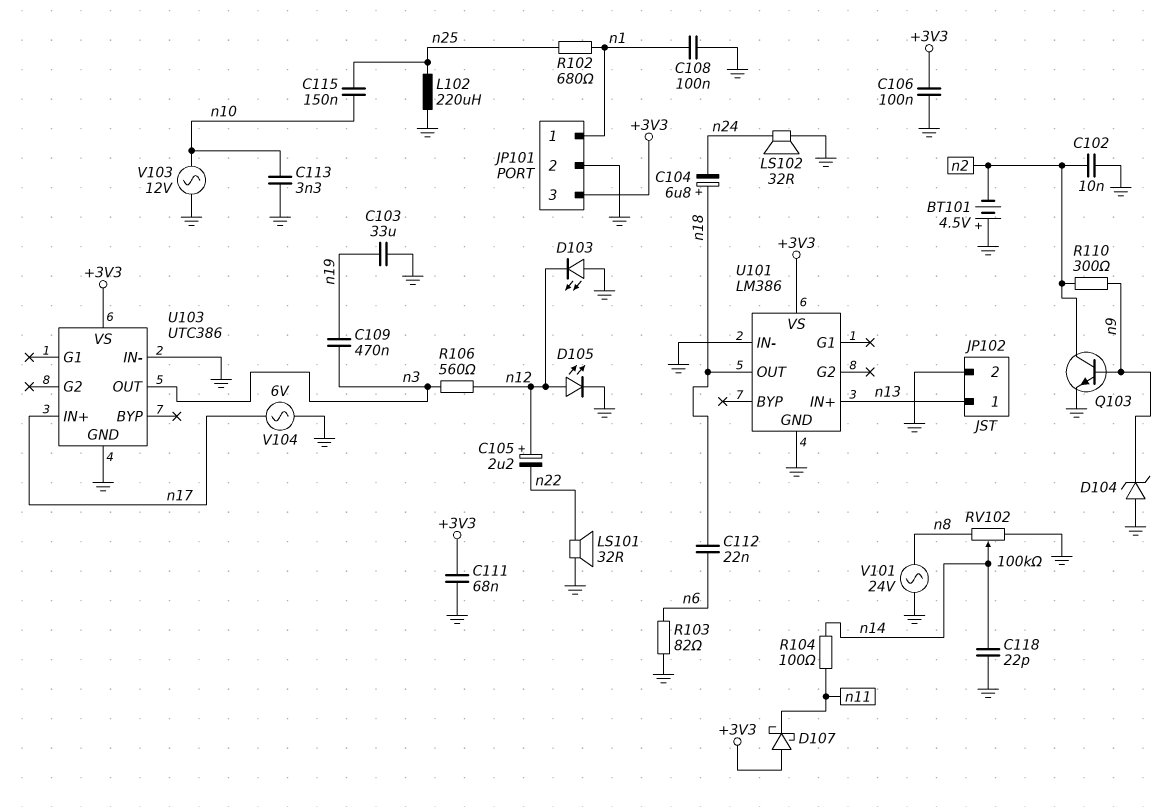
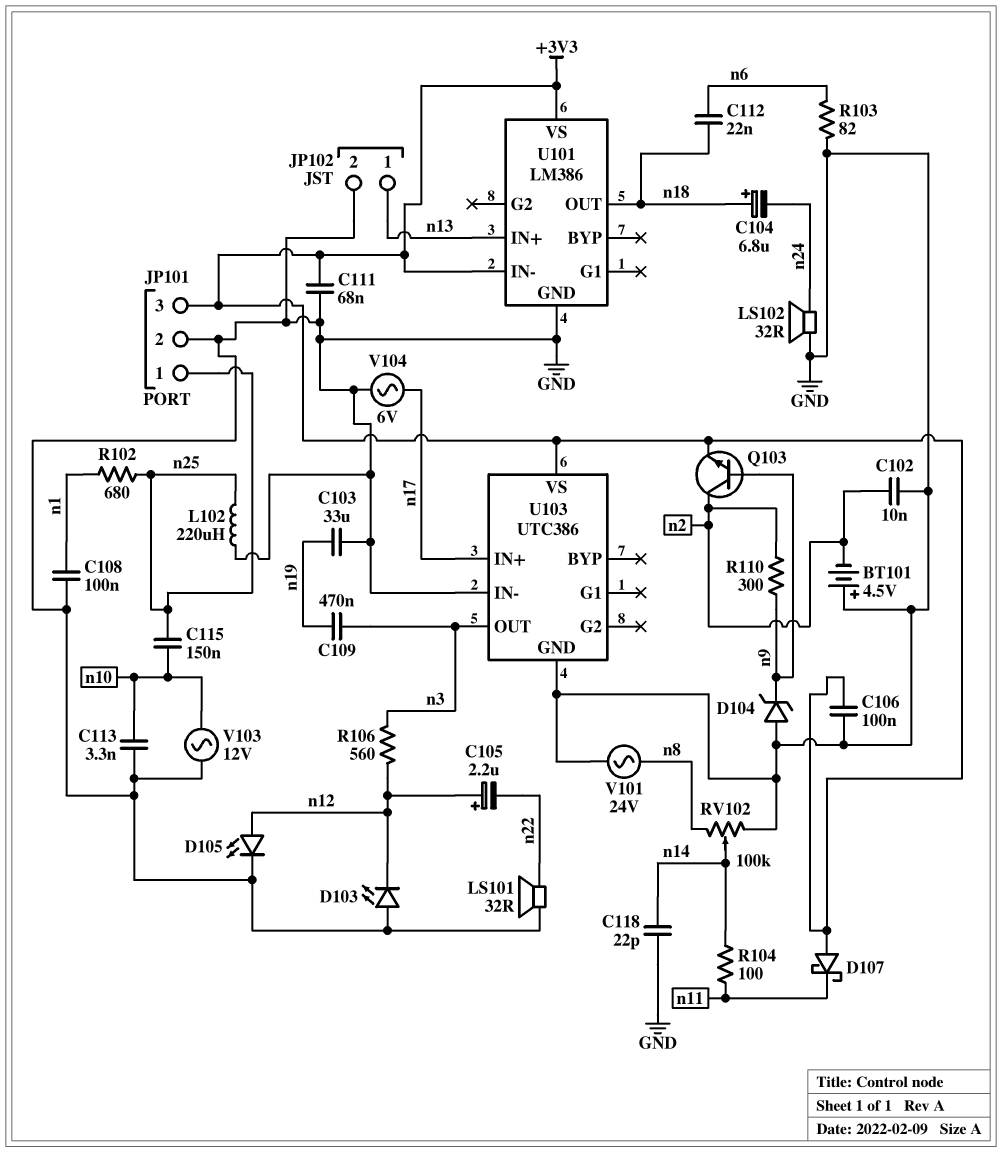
JP101 pin 1: n1 -> n25
Q103: NPN (B n9, C n2, E GND) -> NPN (B n9, C n2, E +3V3)
U101 pin IN-: GND -> +3V3

